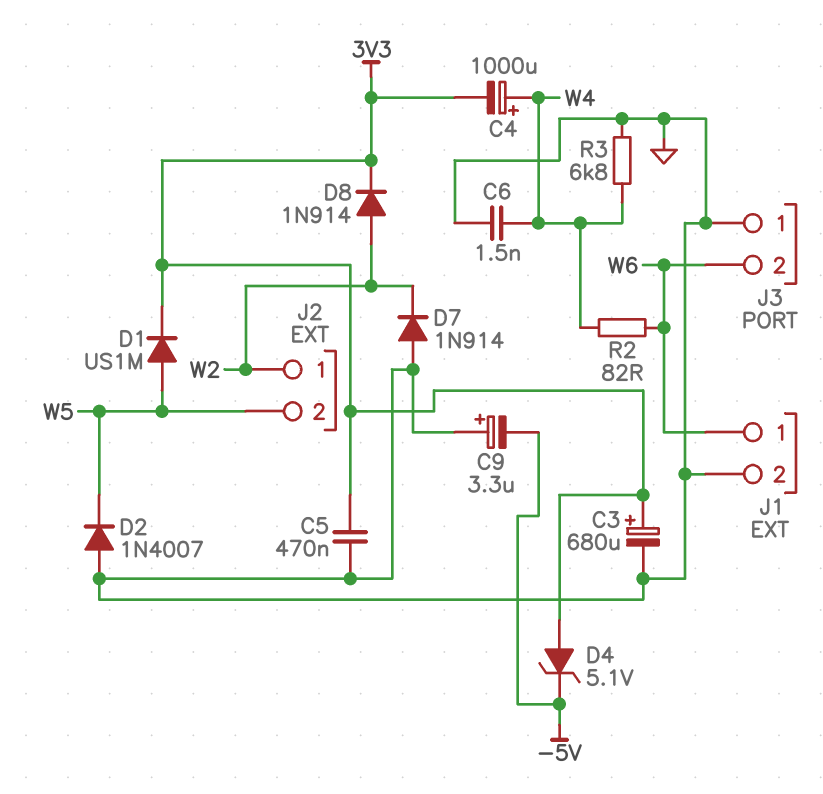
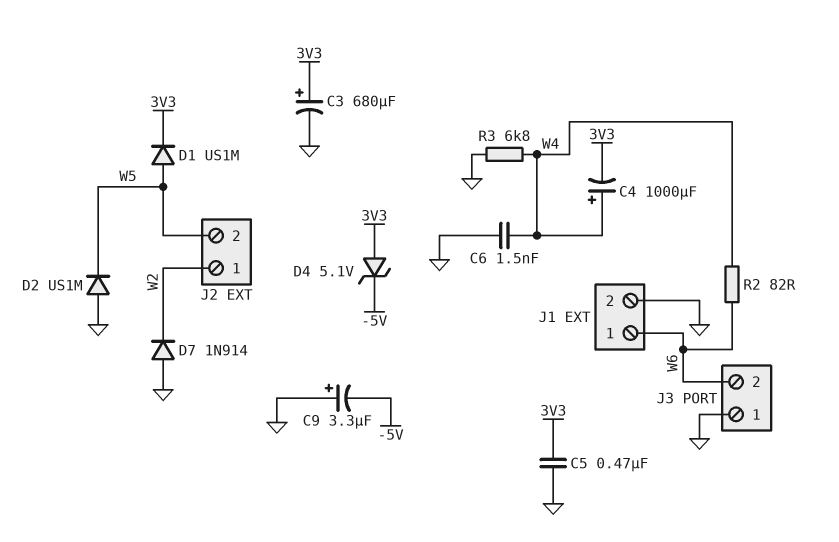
D2: diode 1N4007 (A GND, K W5) -> diode US1M (A GND, K W5)
D8: diode 1N914 (A W2, K 3V3) -> none

